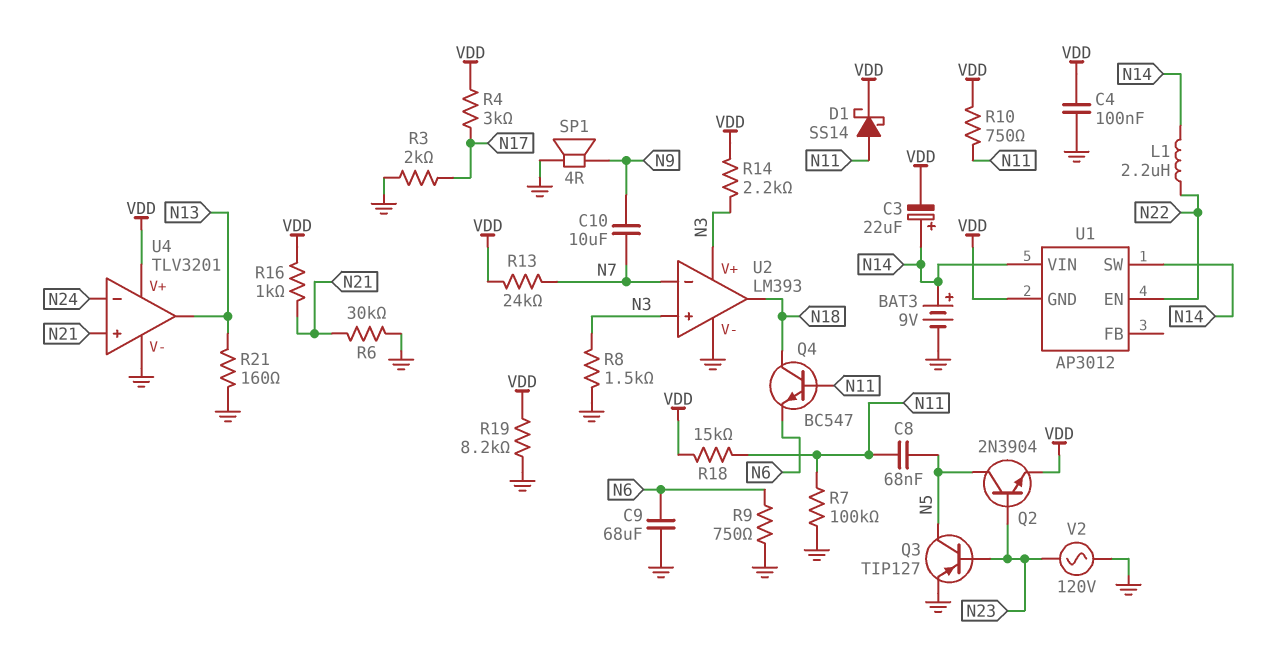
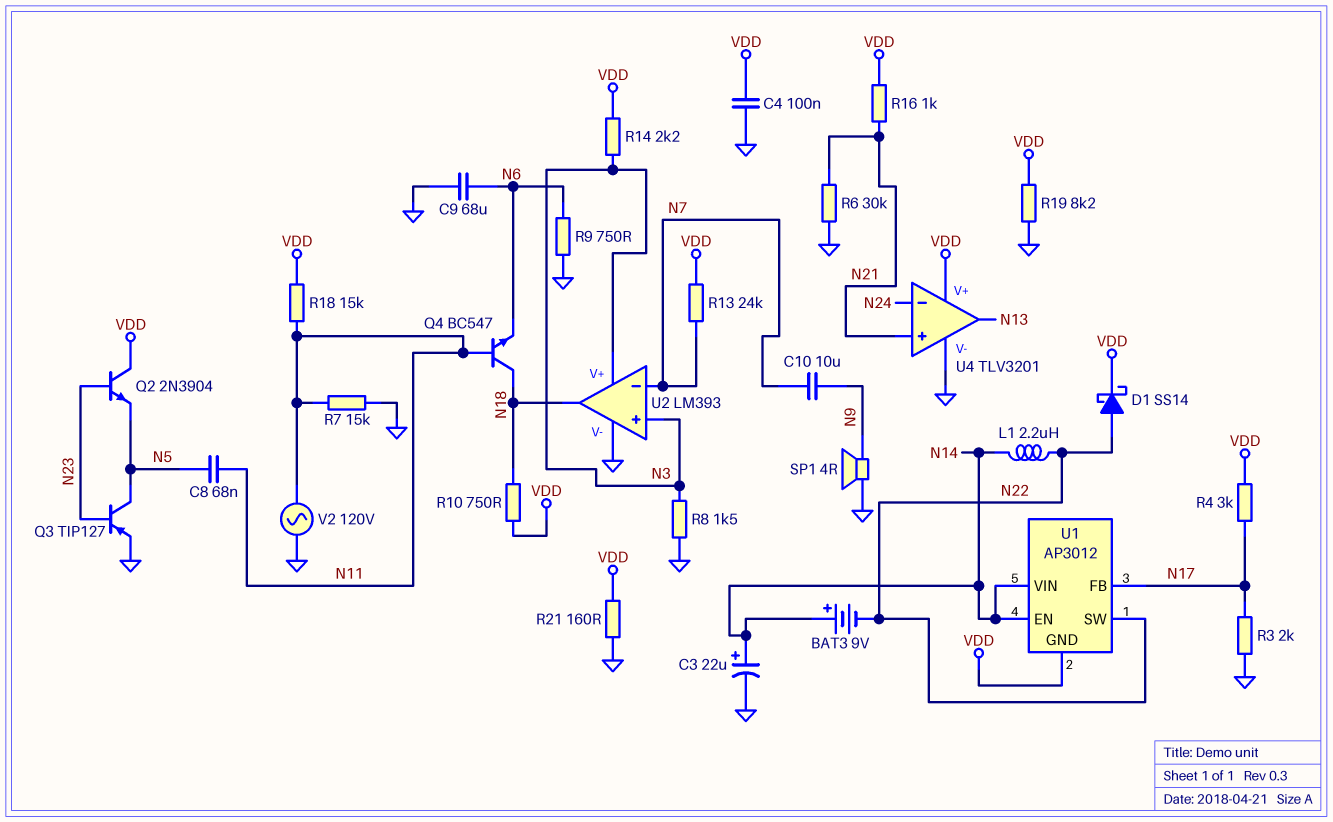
BAT3: 9V (plus N14, minus GND) -> 9V (plus N14, minus N22)
C3: 22uF (plus N14, minus VDD) -> 22uF (plus N14, minus GND)
D1: schottky SS14 (A N11, K VDD) -> schottky SS14 (A N22, K VDD)
Q2: NPN 2N3904 (B N23, C N5, E VDD) -> NPN 2N3904 (B N23, C VDD, E N5)
R7: 100k (GND, N11) -> 15k (GND, N11)
R10: 750 (N11, VDD) -> 750 (N18, VDD)
R21: 160 (GND, N13) -> 160 (GND, VDD)
U1 pin EN: N22 -> N14
U1 pin FB: none -> N17
U1 pin SW: N14 -> N22
V2: AC 120V (GND, N23) -> AC 120V (GND, N11)

